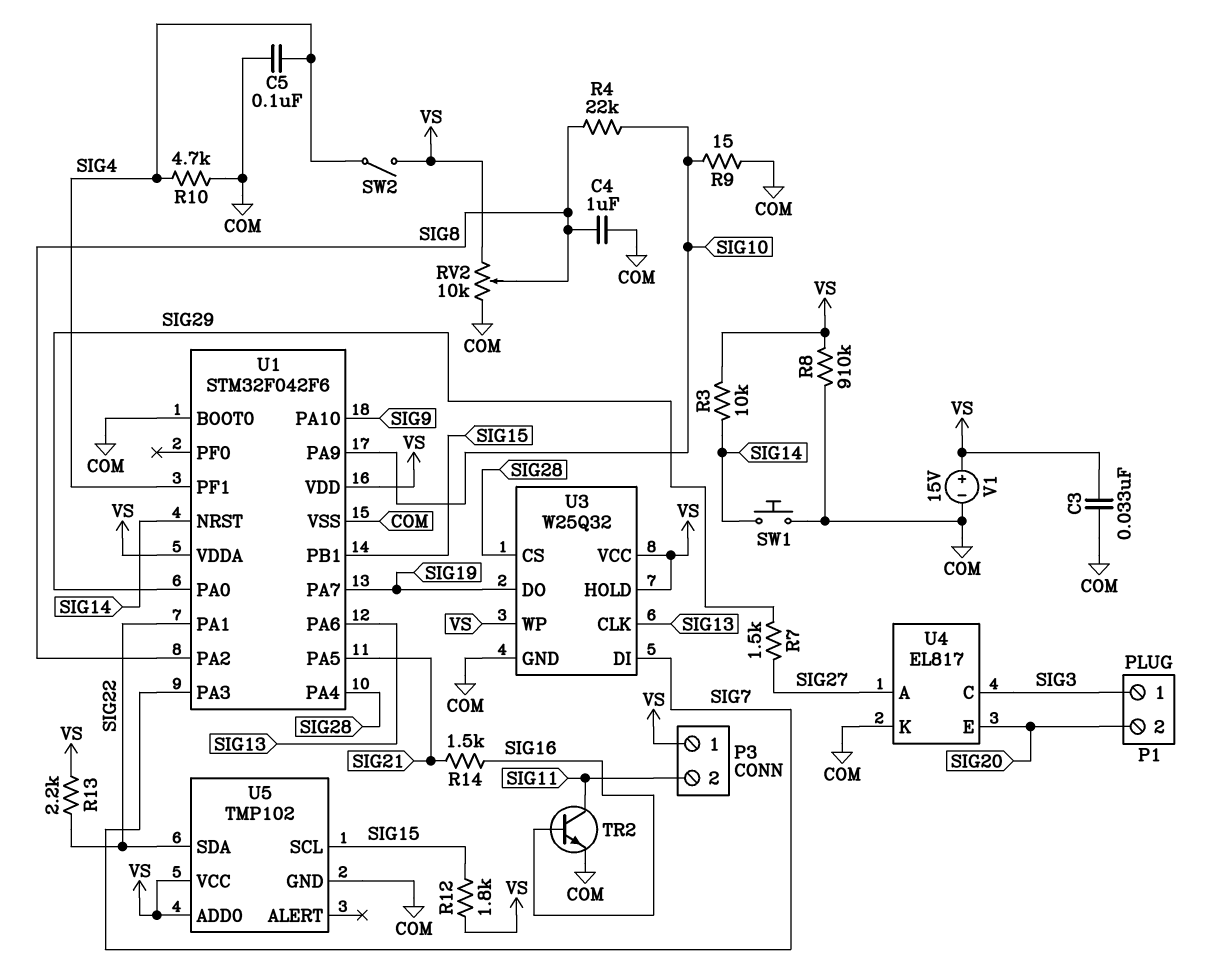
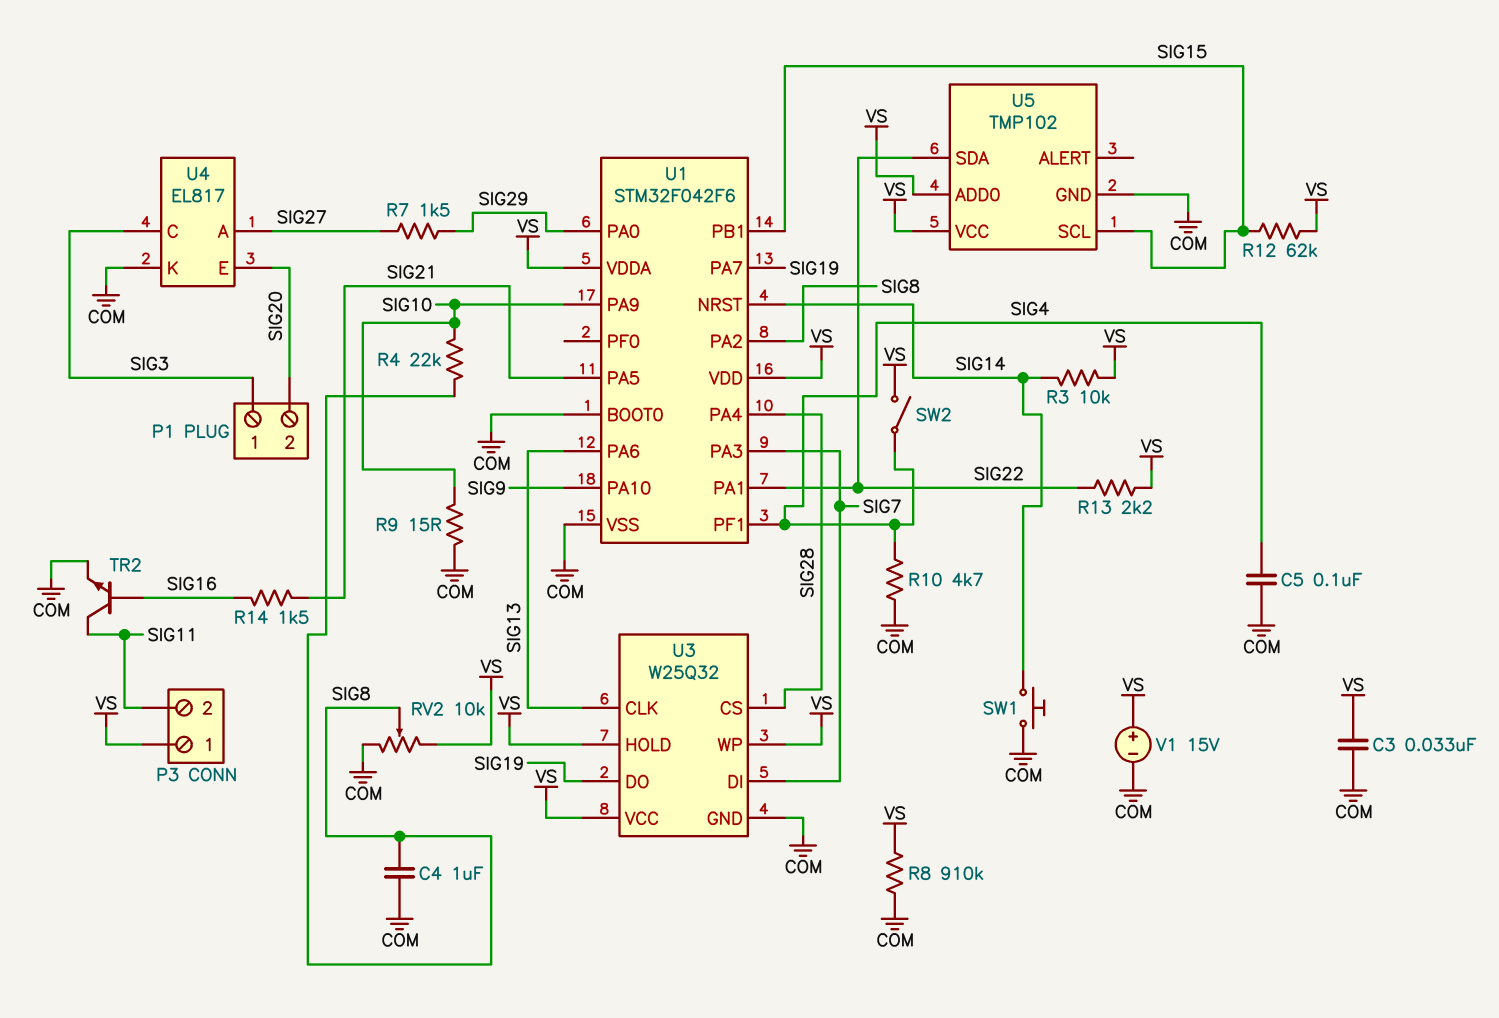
R12: 1.8k (SIG15, VS) -> 62k (SIG15, VS)

